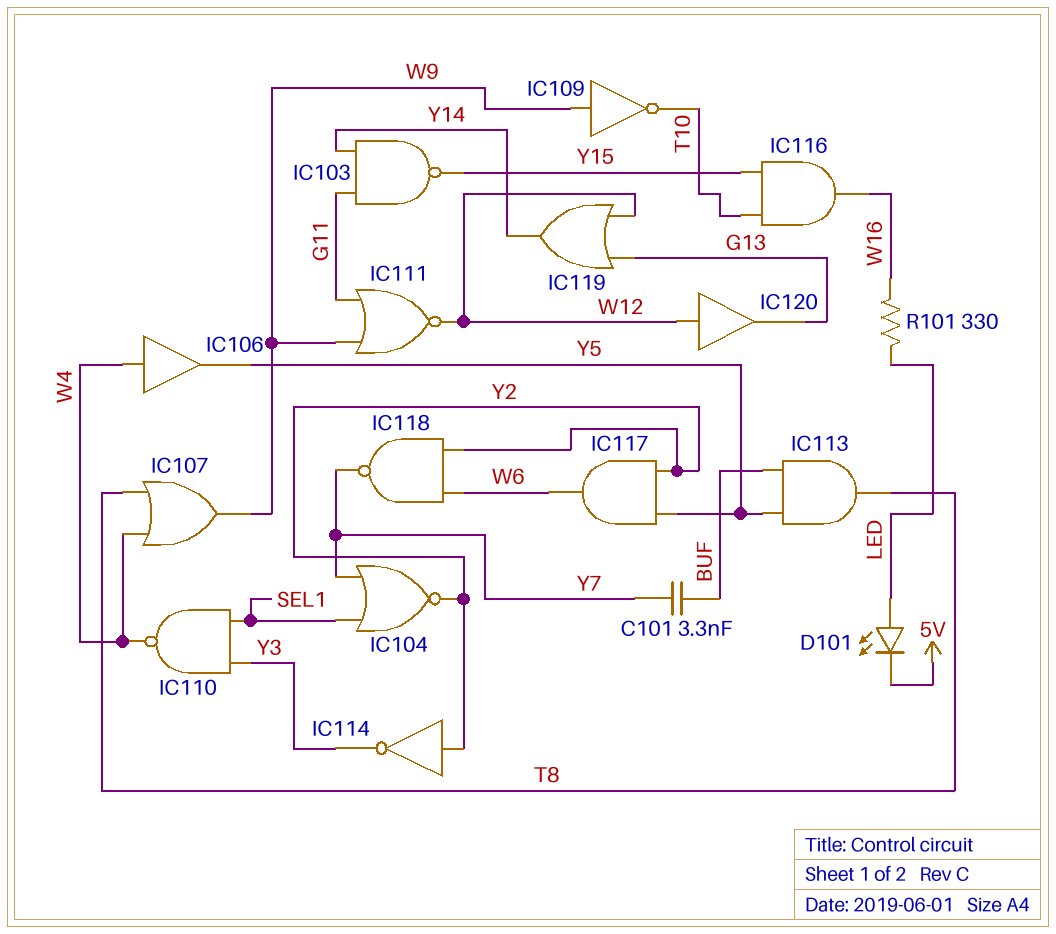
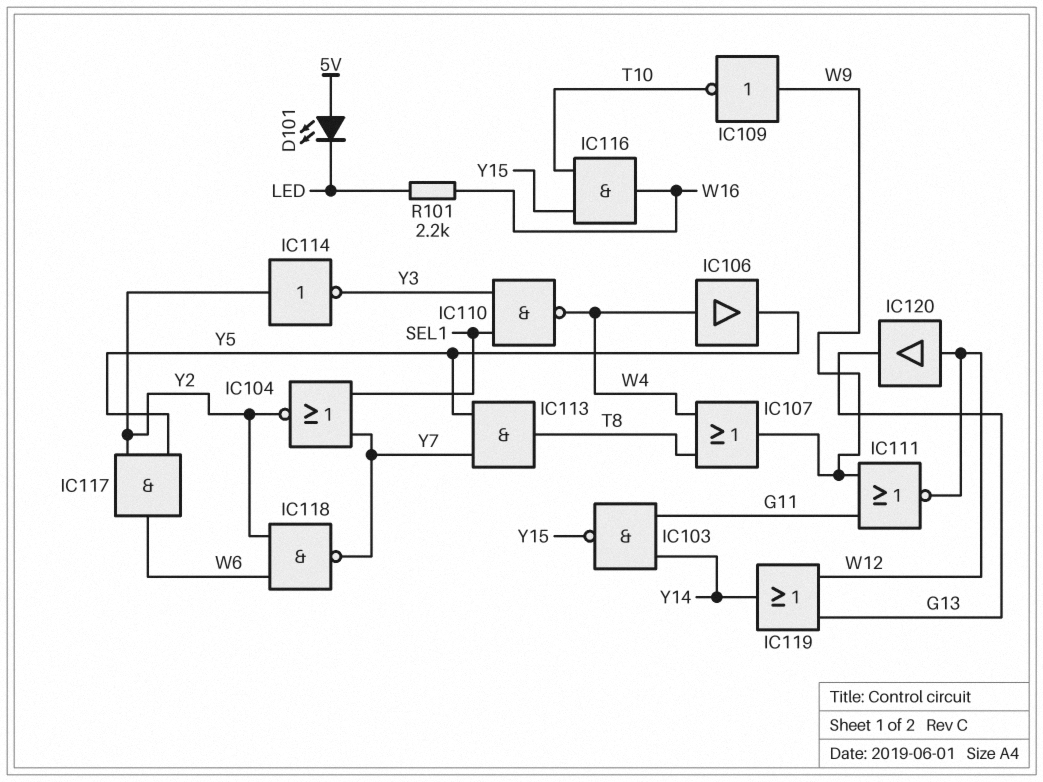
C101: 3.3nF (BUF, Y7) -> none
D101: LED (A LED, K 5V) -> LED (A 5V, K LED)
IC113: AND (in BUF, in Y5, out T8) -> AND (in Y5, in Y7, out T8)
R101: 330 (LED, W16) -> 2.2k (LED, W16)

